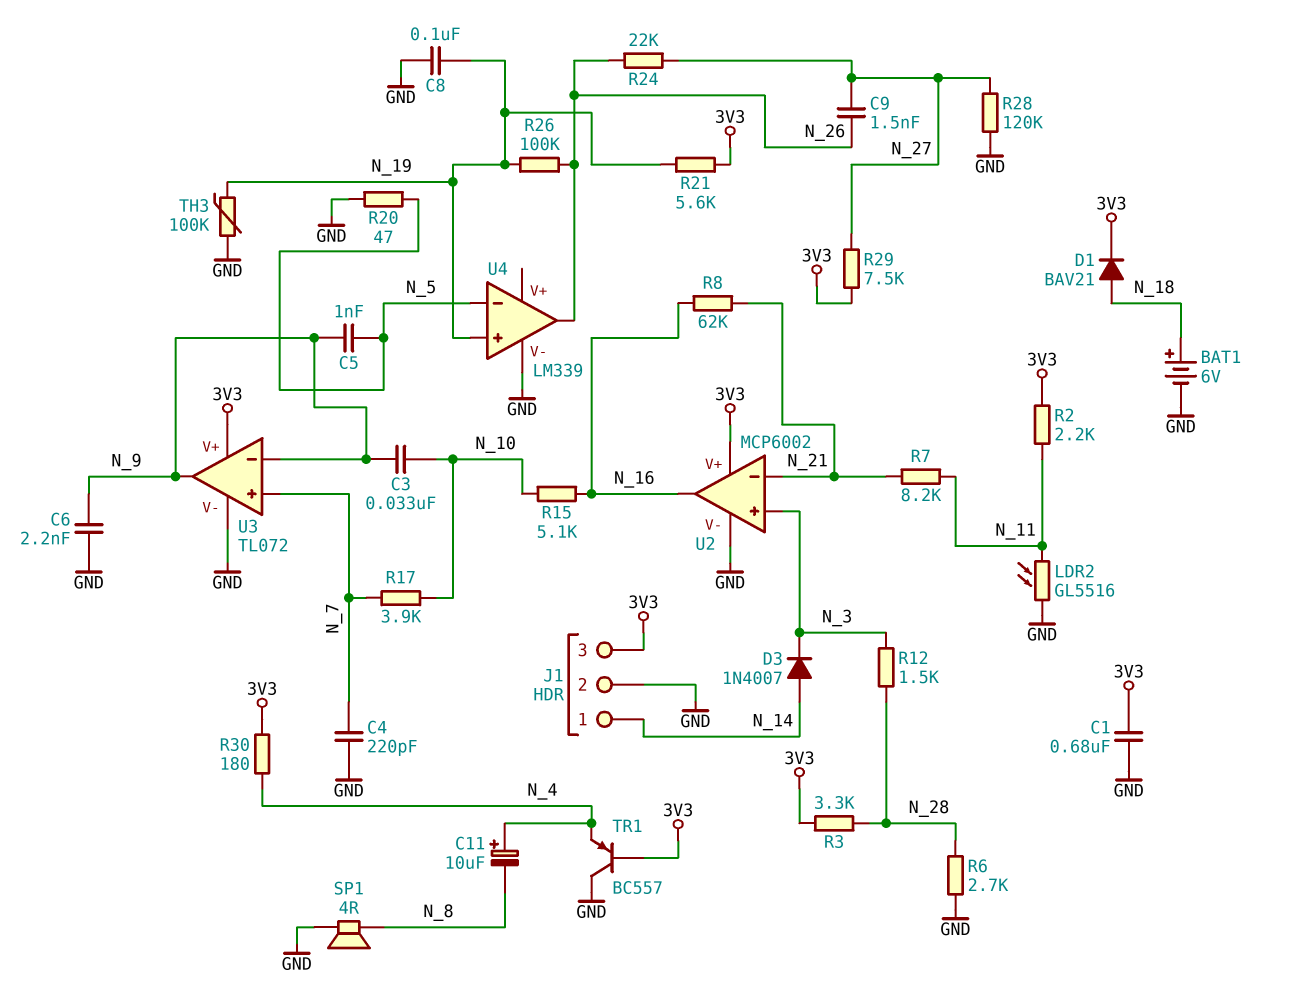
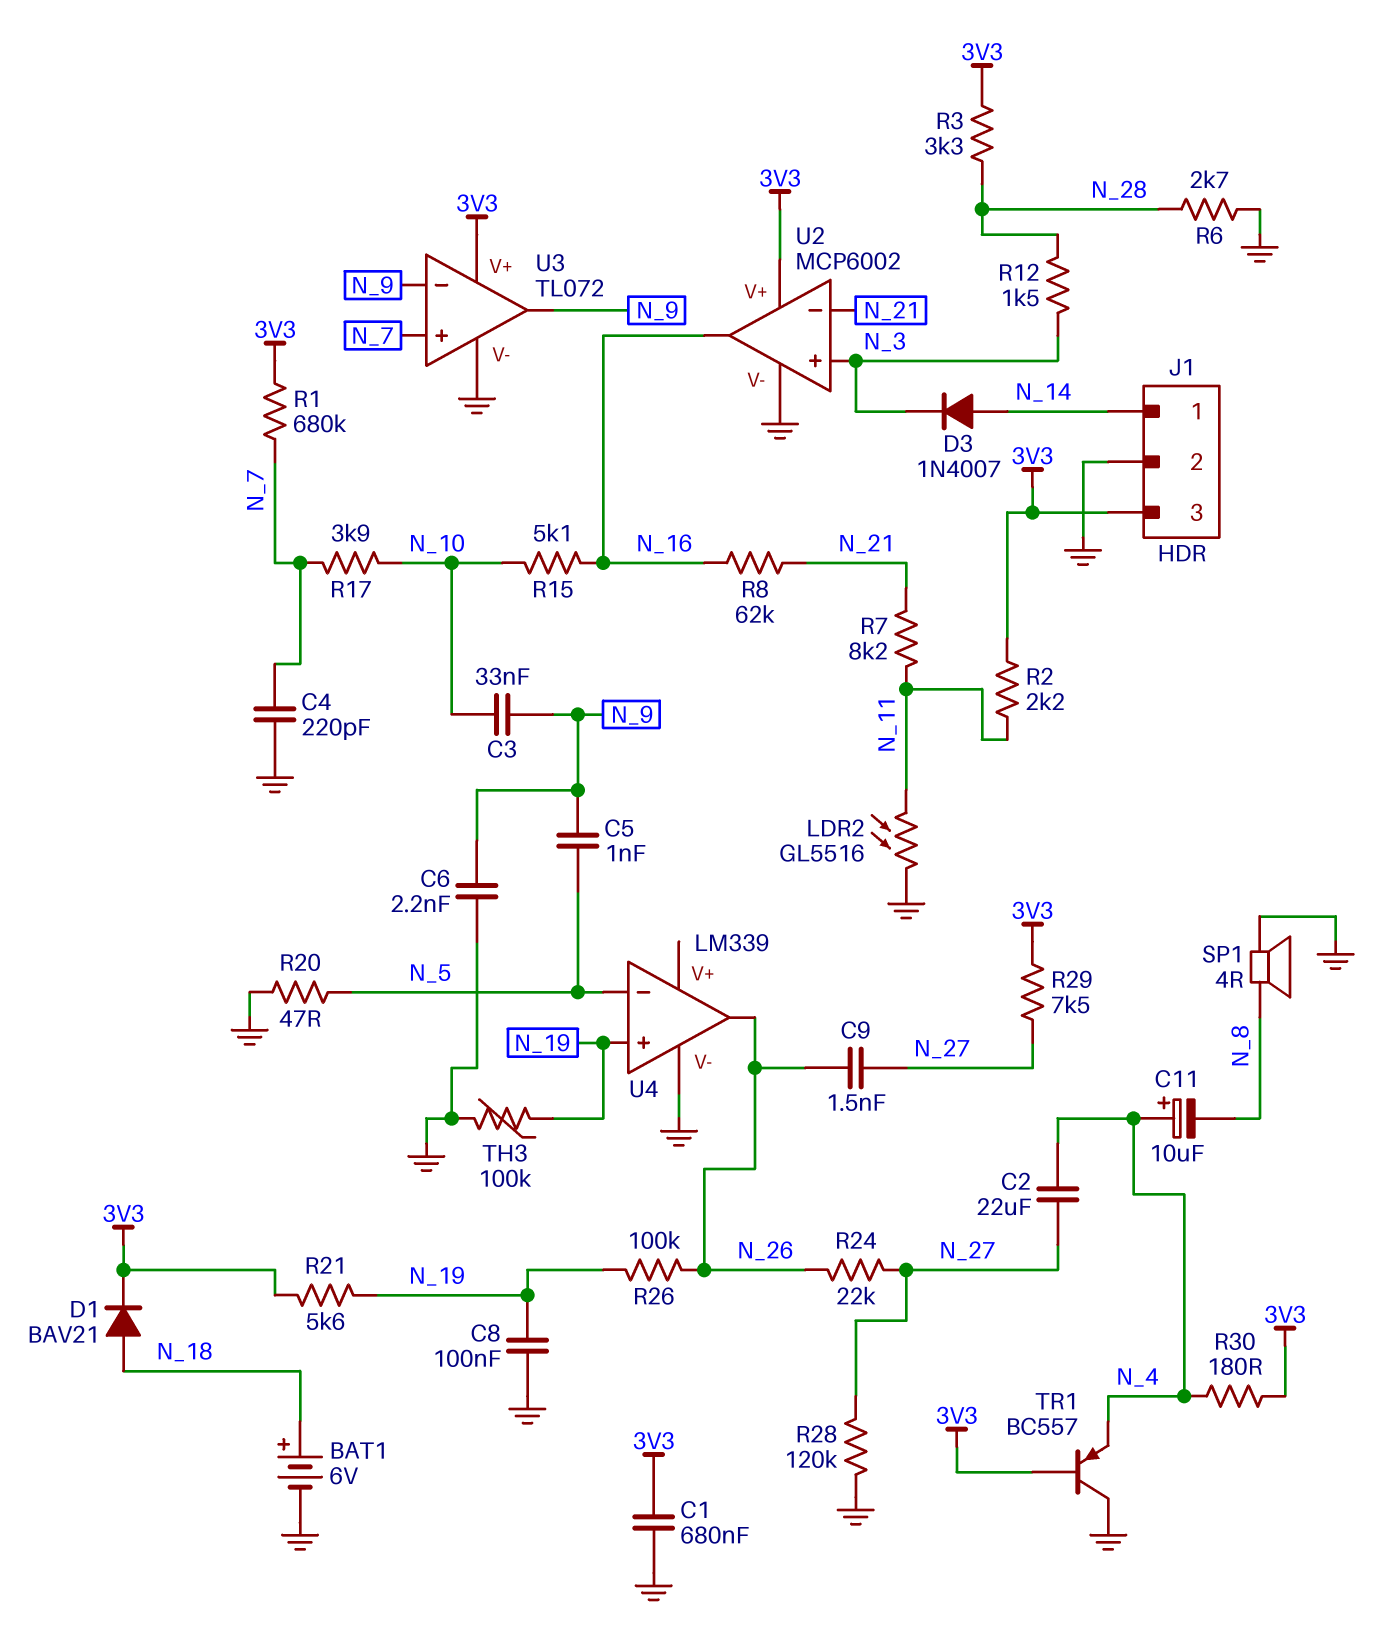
C2: none -> 22uF (N_4, N_27)
R1: none -> 680k (3V3, N_7)

